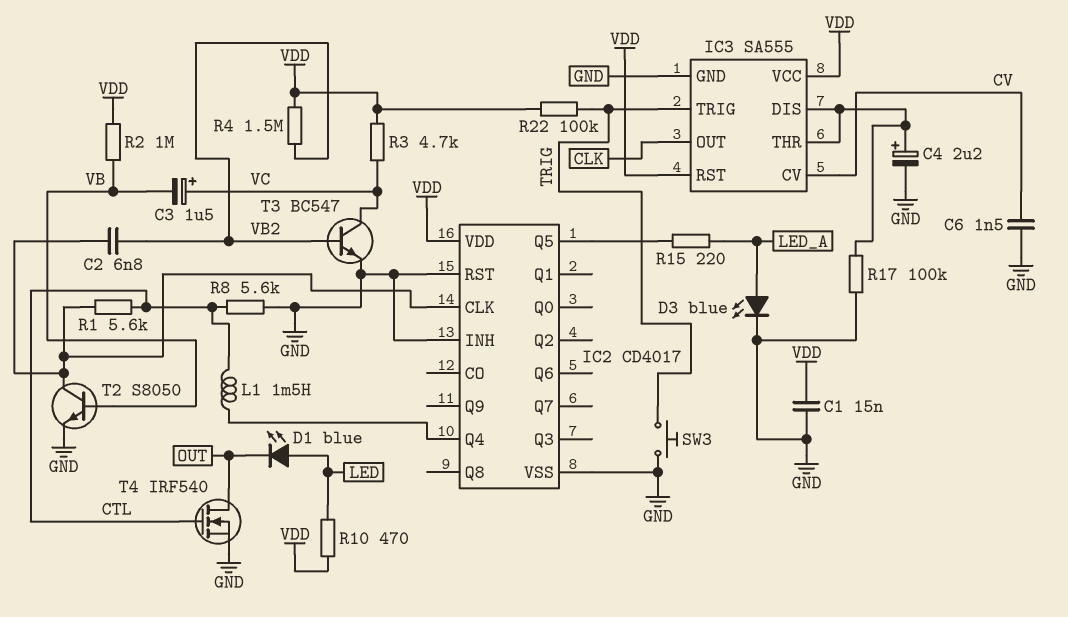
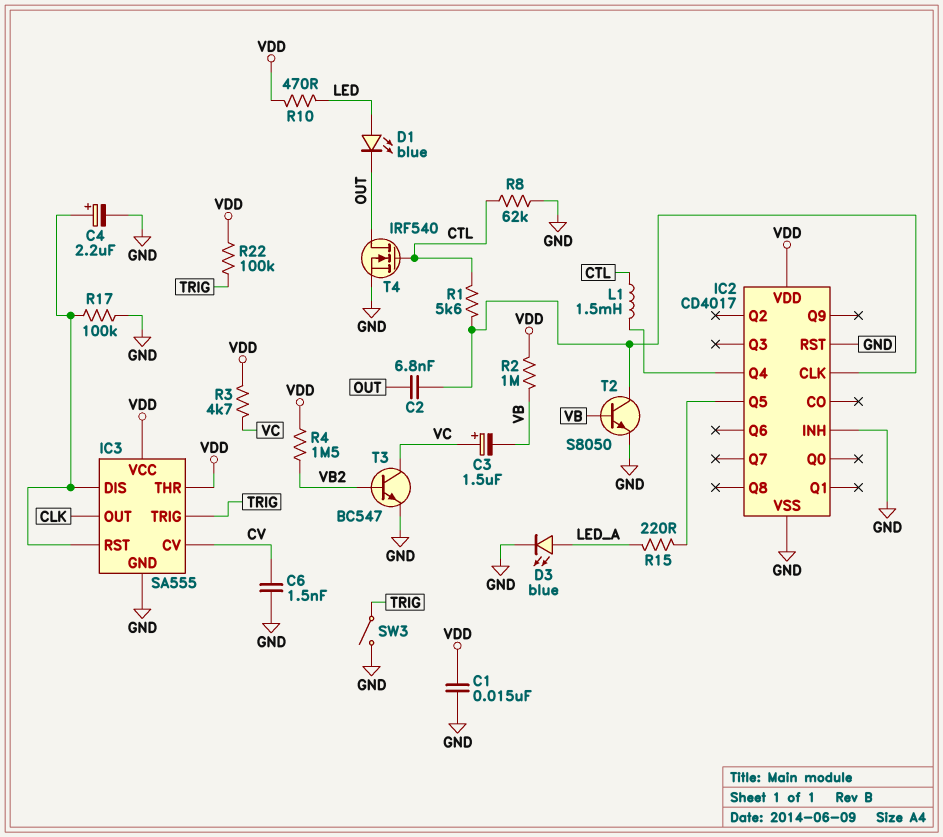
C2: 6.8nF (IC2/CLK, VB2) -> 6.8nF (IC2/CLK, OUT)
IC3 pin RST: VDD -> IC3/DIS
IC3 pin THR: IC3/DIS -> VDD
R8: 5.6k (CTL, GND) -> 62k (CTL, GND)
SW3: button (GND, TRIG) -> switch (GND, TRIG)

